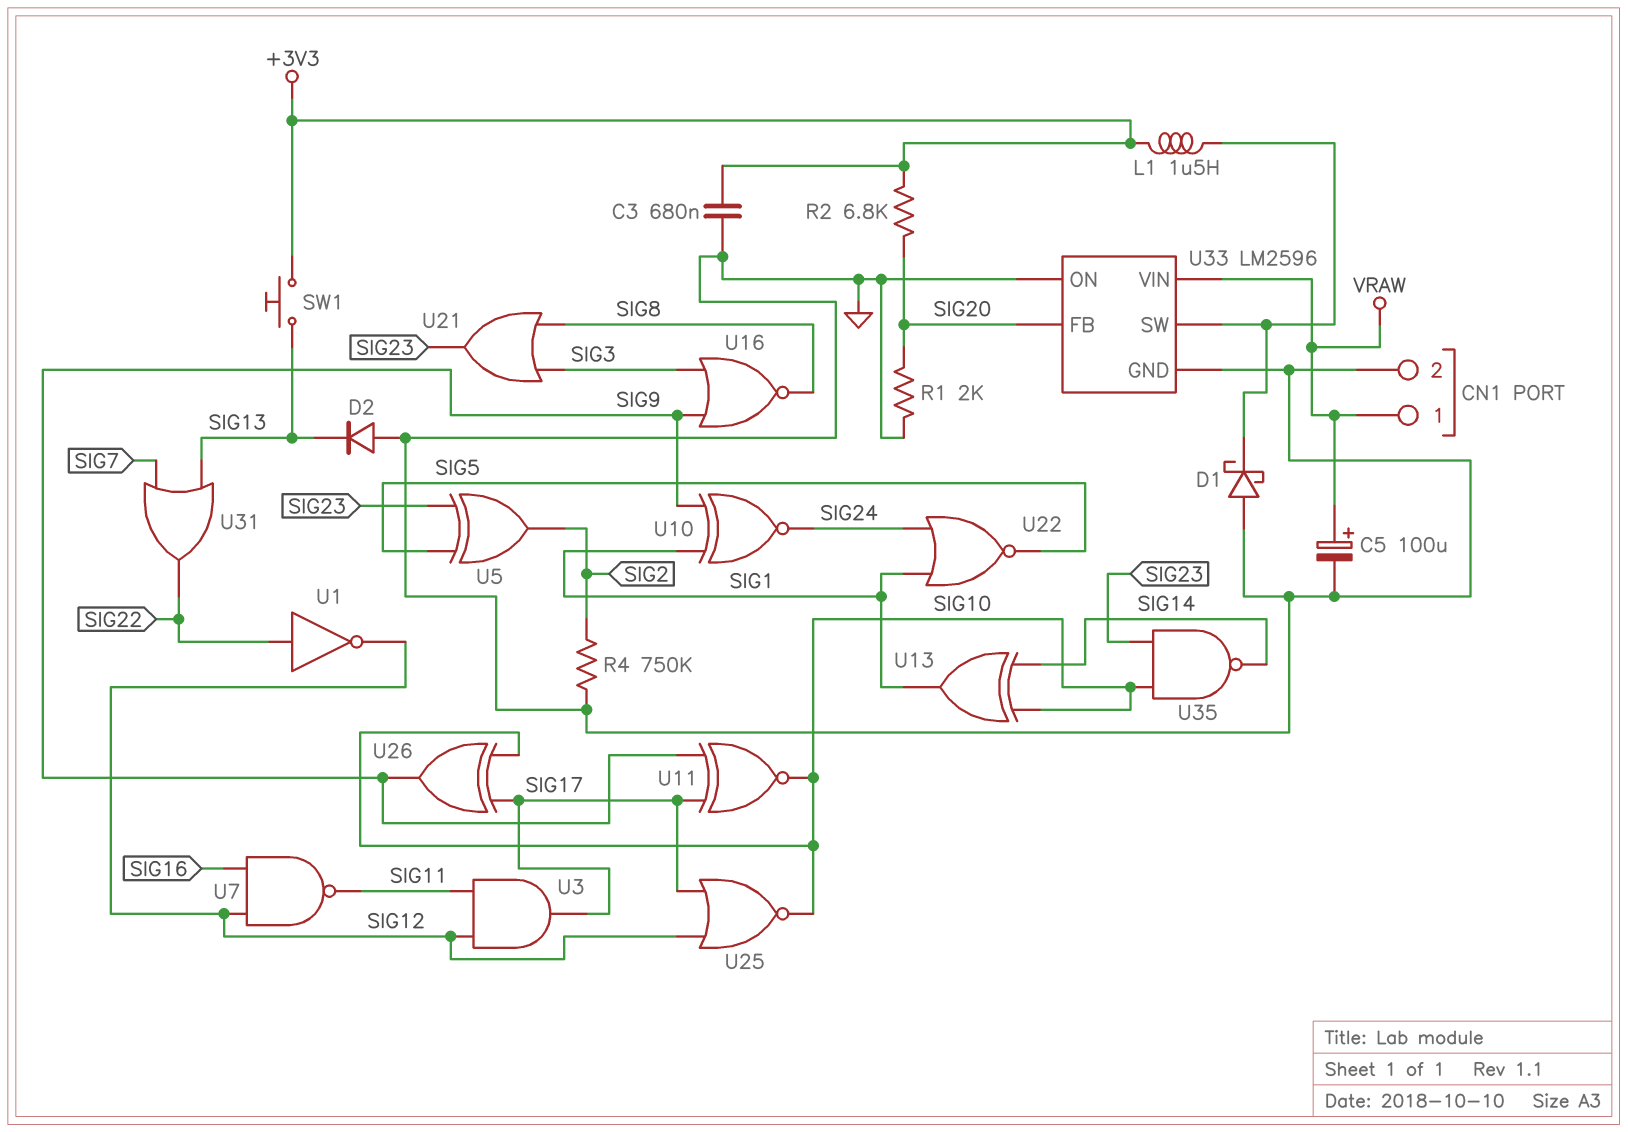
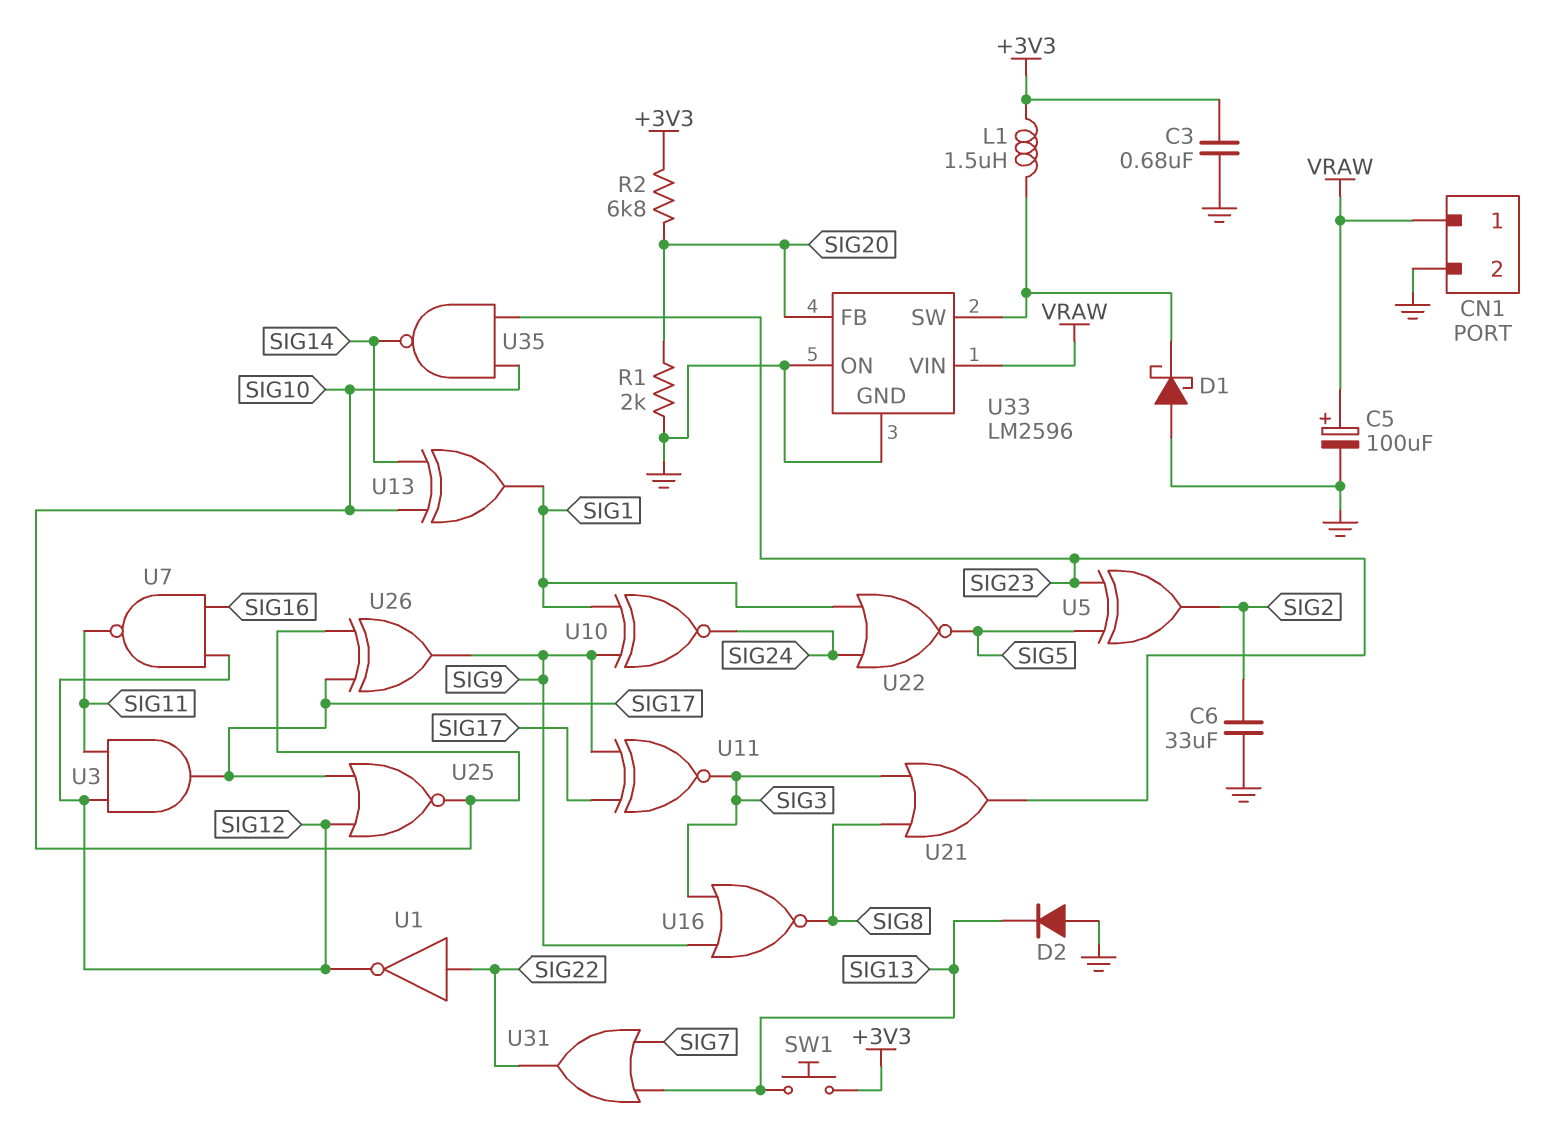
C6: none -> 33uF (GND, SIG2)
R4: 750k (GND, SIG2) -> none
U11: XNOR (in SIG9, in SIG17, out SIG10) -> XNOR (in SIG9, in SIG17, out SIG3)

